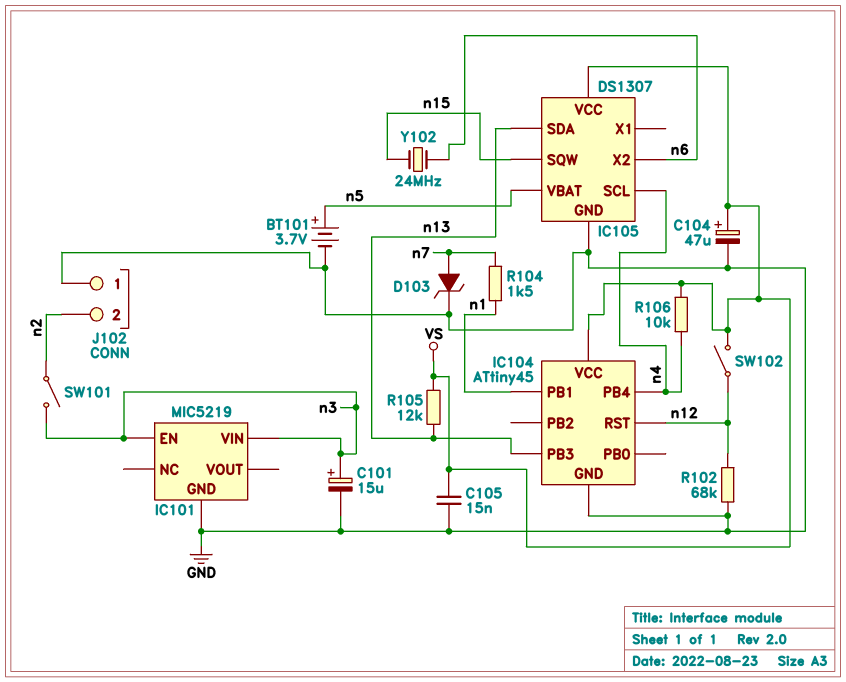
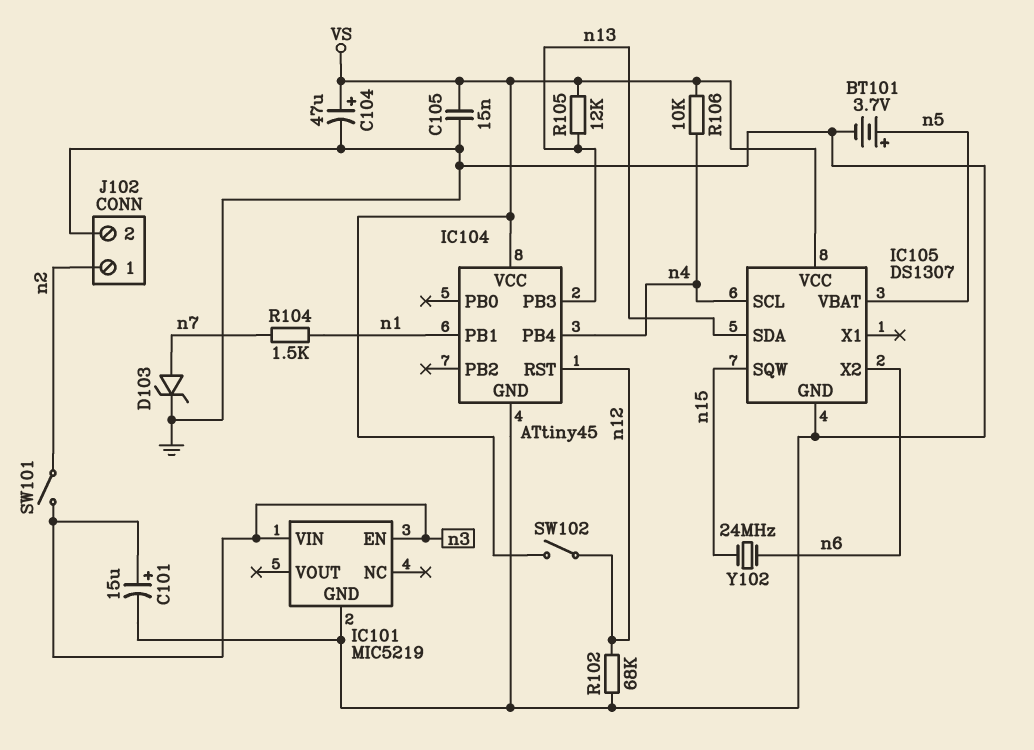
J102 pin 1: GND -> n2
J102 pin 2: n2 -> GND

